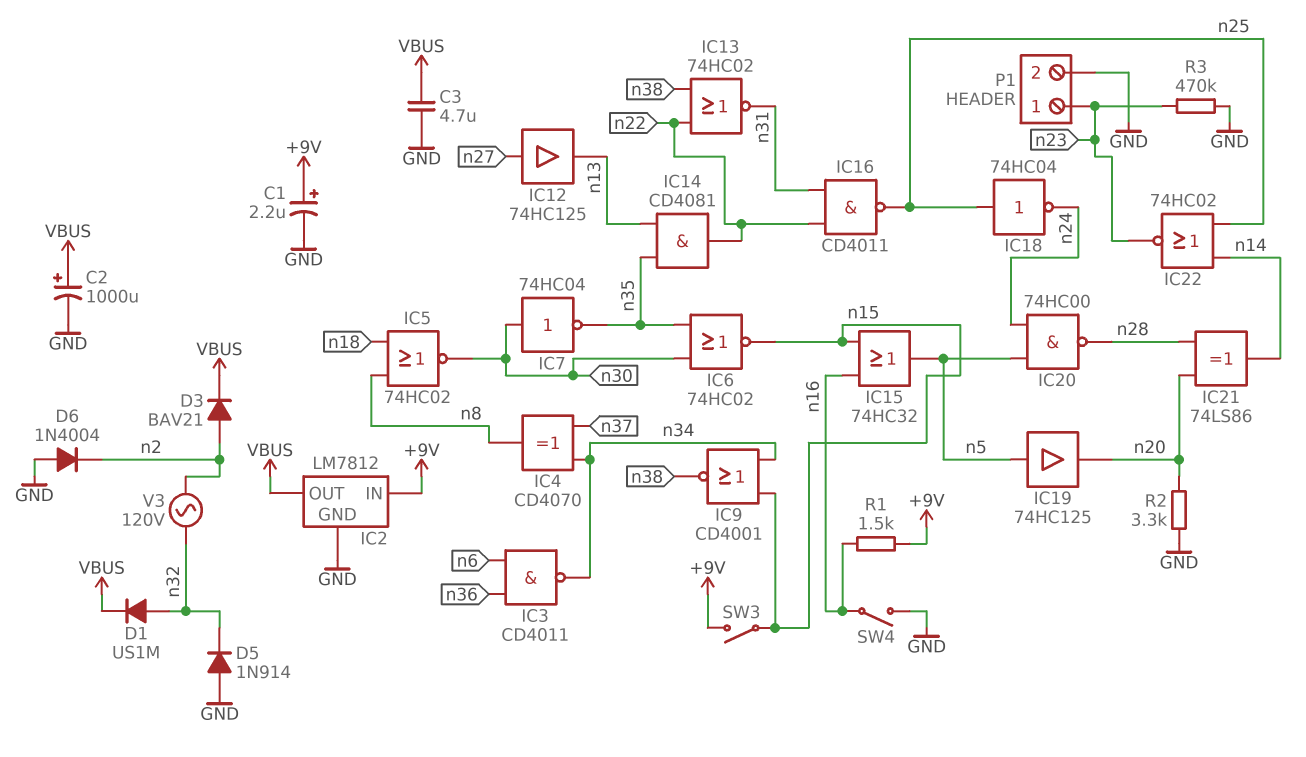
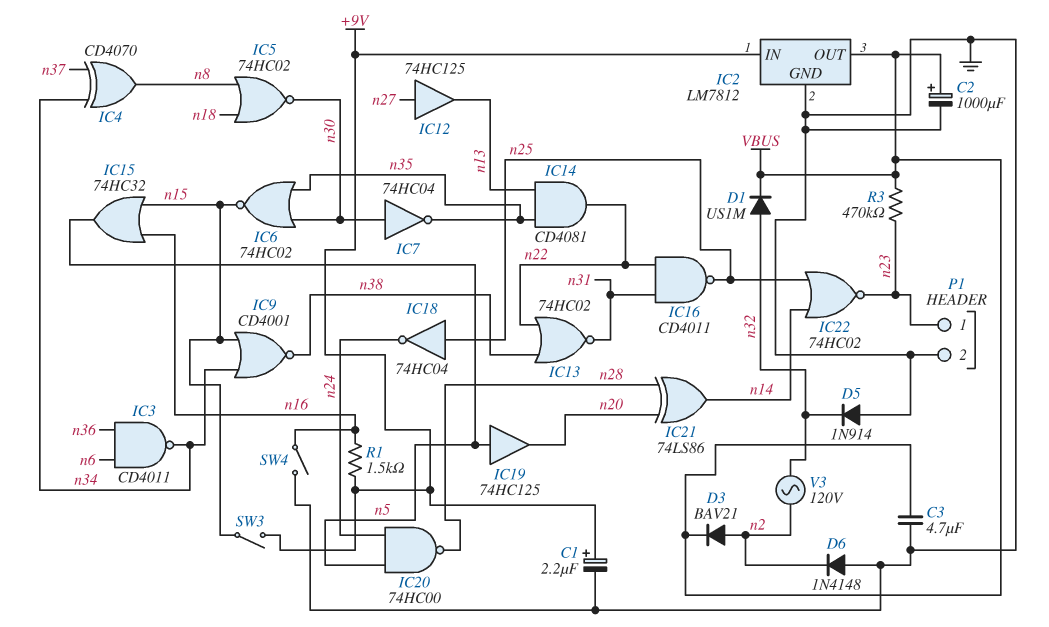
D6: diode 1N4004 (A GND, K n2) -> diode 1N4148 (A GND, K n2)
R2: 3.3k (GND, n20) -> none
R3: 470k (GND, n23) -> 470k (VBUS, n23)

